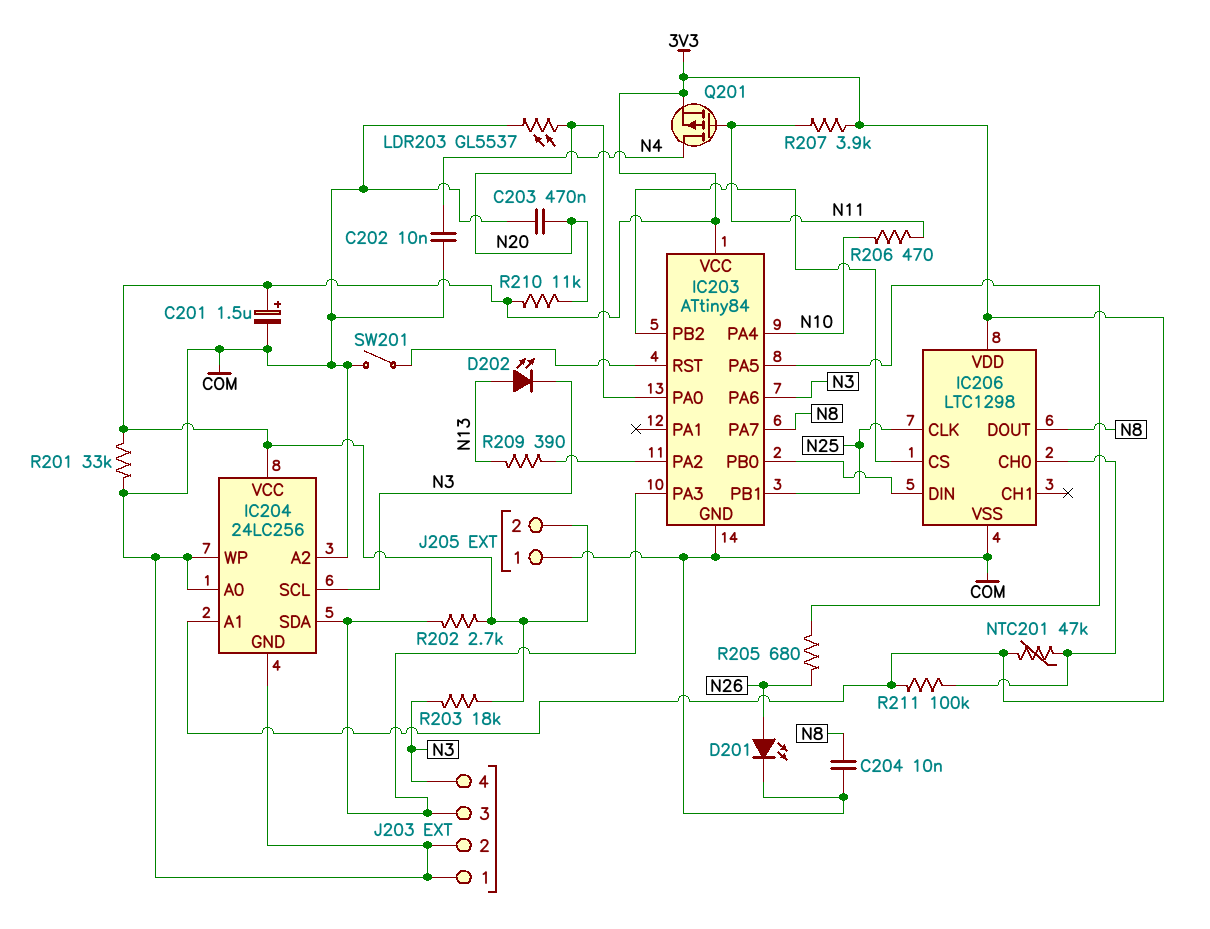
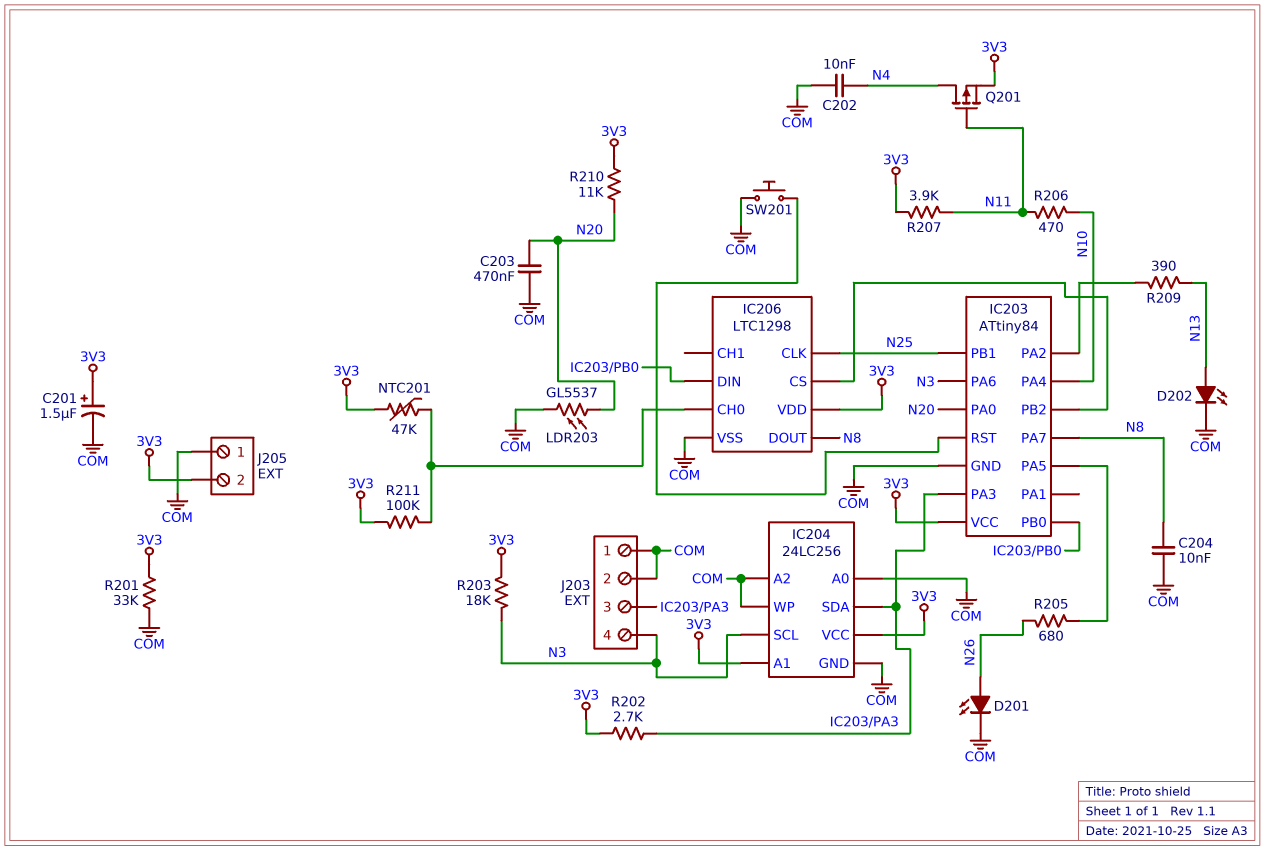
D202: LED (A N13, K N3) -> LED (A N13, K COM)
SW201: switch (COM, IC203/RST) -> button (COM, IC203/RST)

